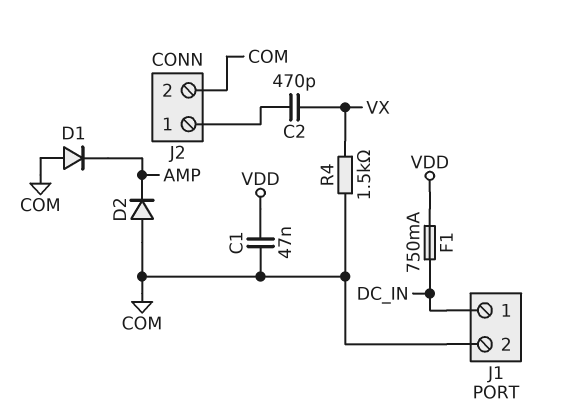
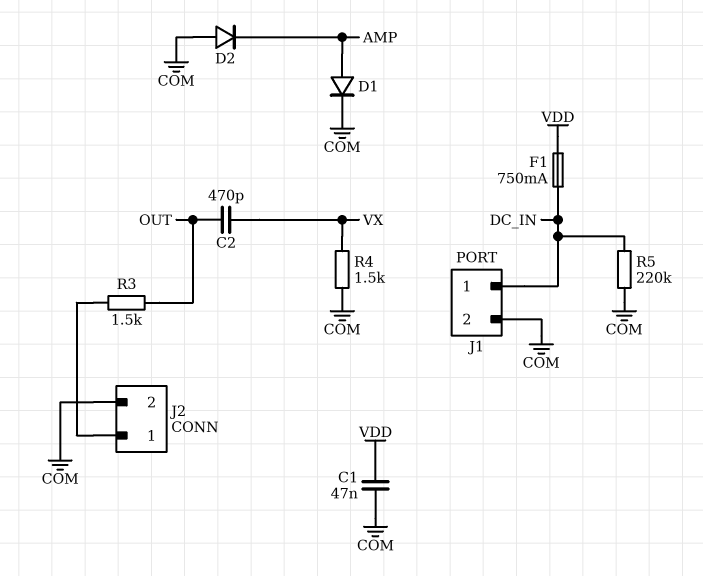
C2: 470pF (J2/1, VX) -> 470pF (OUT, VX)
D1: diode (A COM, K AMP) -> diode (A AMP, K COM)
R3: none -> 1.5k (J2/1, OUT)
R5: none -> 220k (COM, DC_IN)

